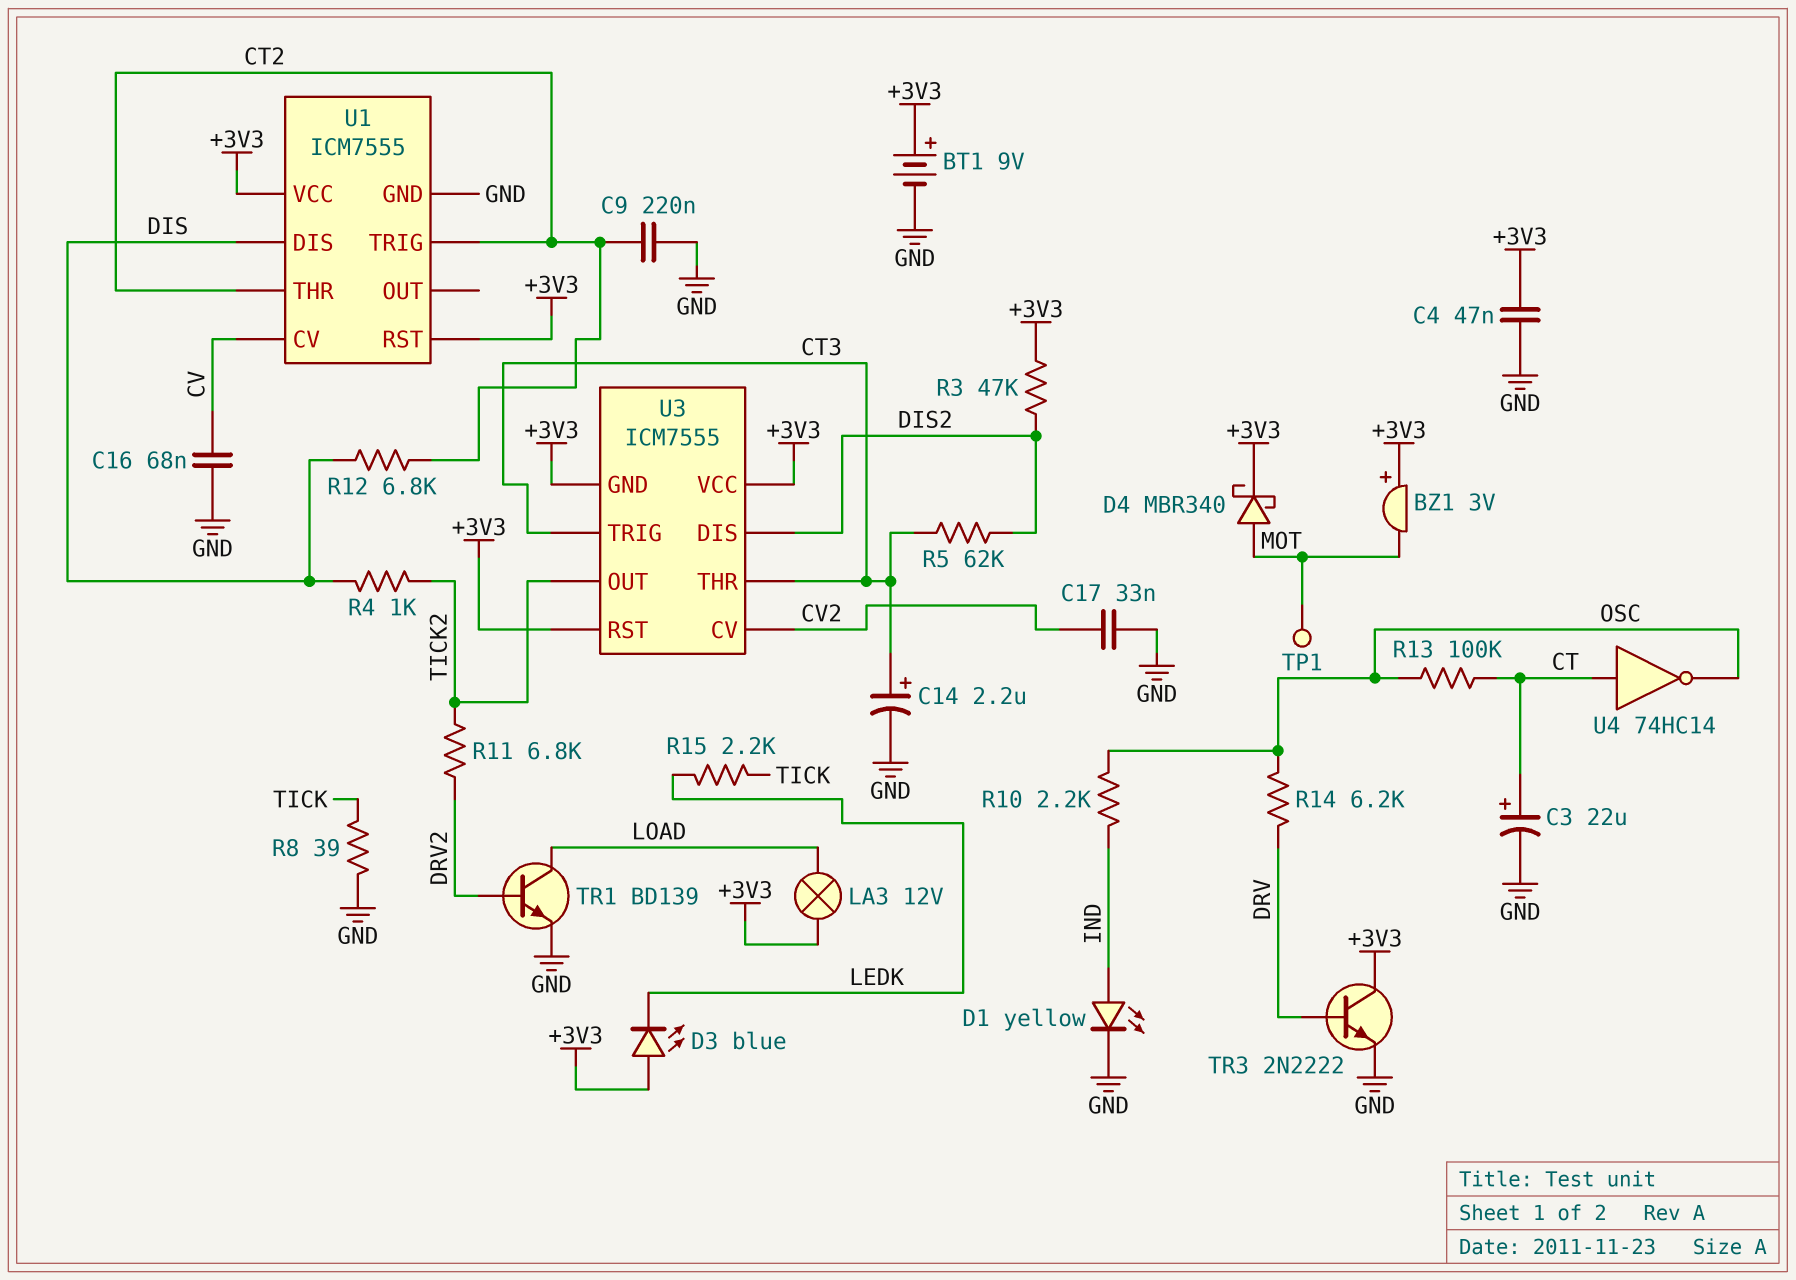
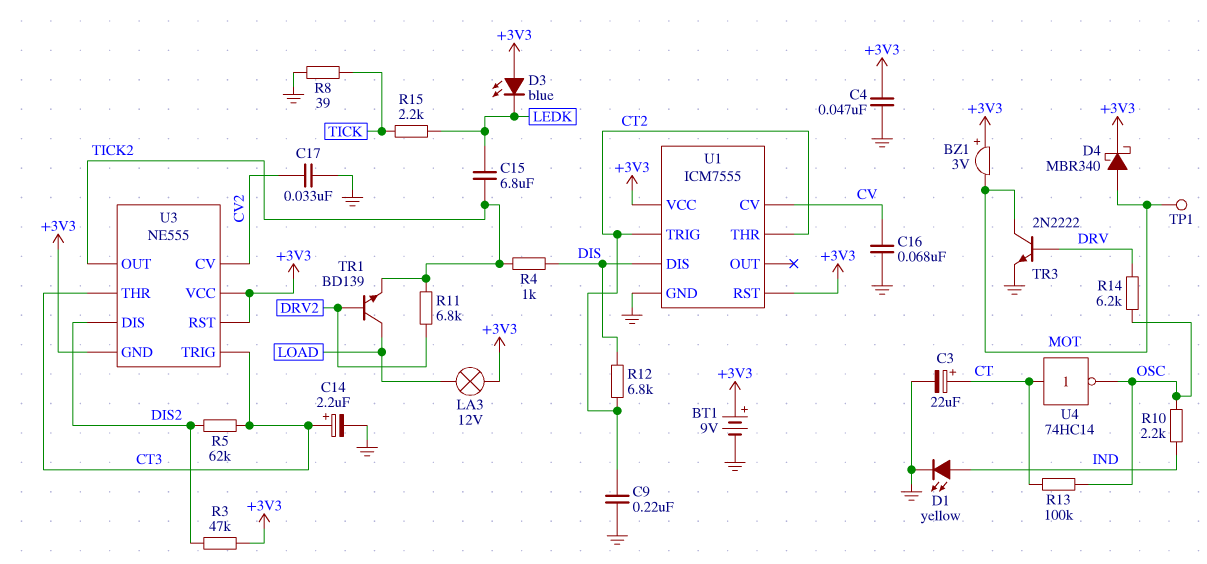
C15: none -> 6.8uF (LEDK, TICK2)
TR1: NPN BD139 (B DRV2, C LOAD, E GND) -> NPN BD139 (B DRV2, C LOAD, E TICK2)
TR3: NPN 2N2222 (B DRV, C +3V3, E GND) -> NPN 2N2222 (B DRV, C MOT, E GND)
U3: ICM7555 -> NE555

